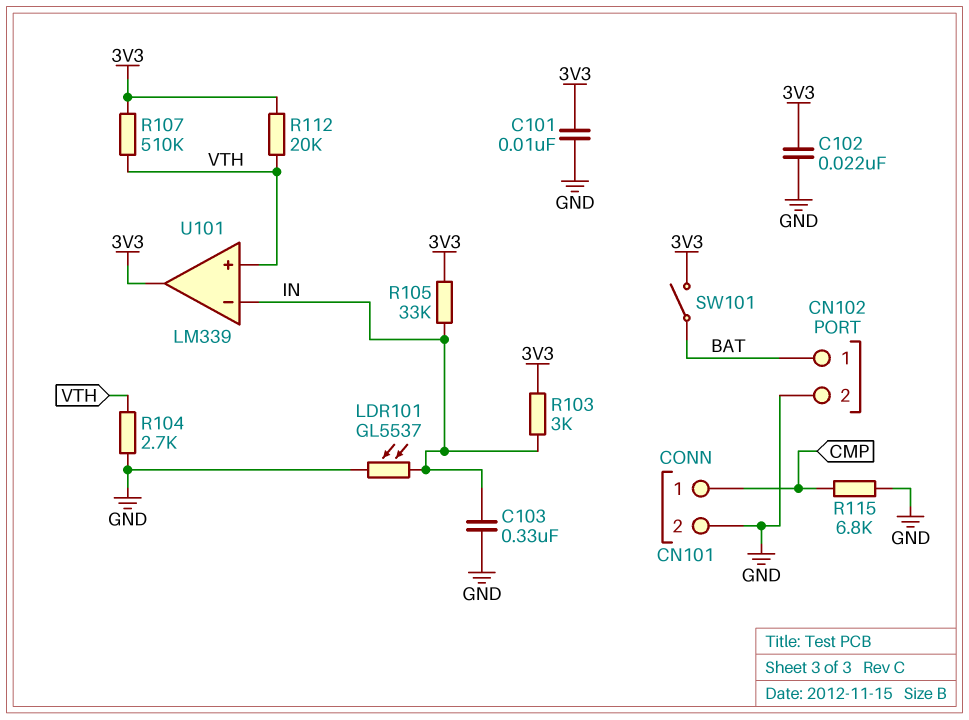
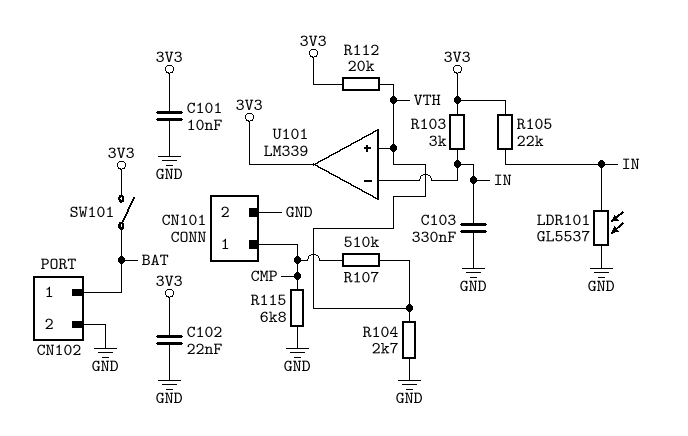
R105: 33k (3V3, IN) -> 22k (3V3, IN)
R107: 510k (3V3, VTH) -> 510k (CMP, VTH)

